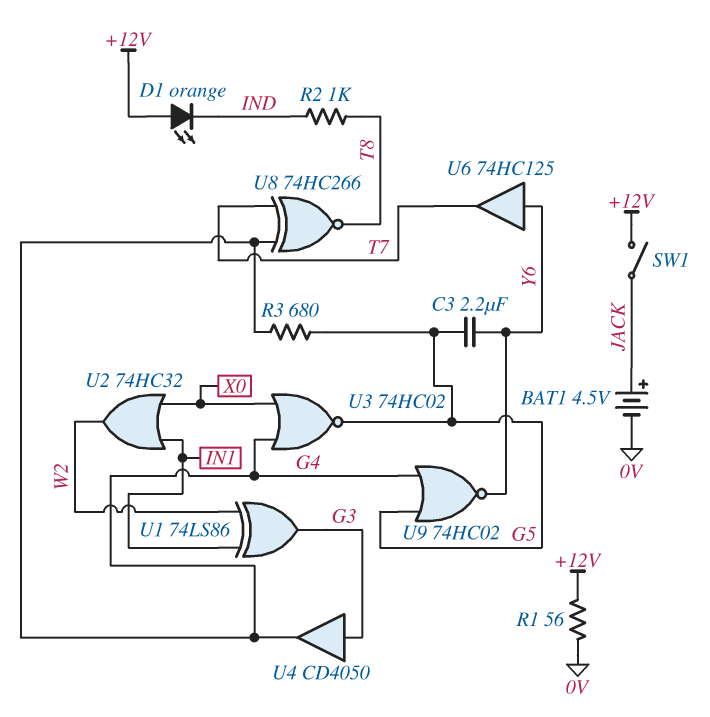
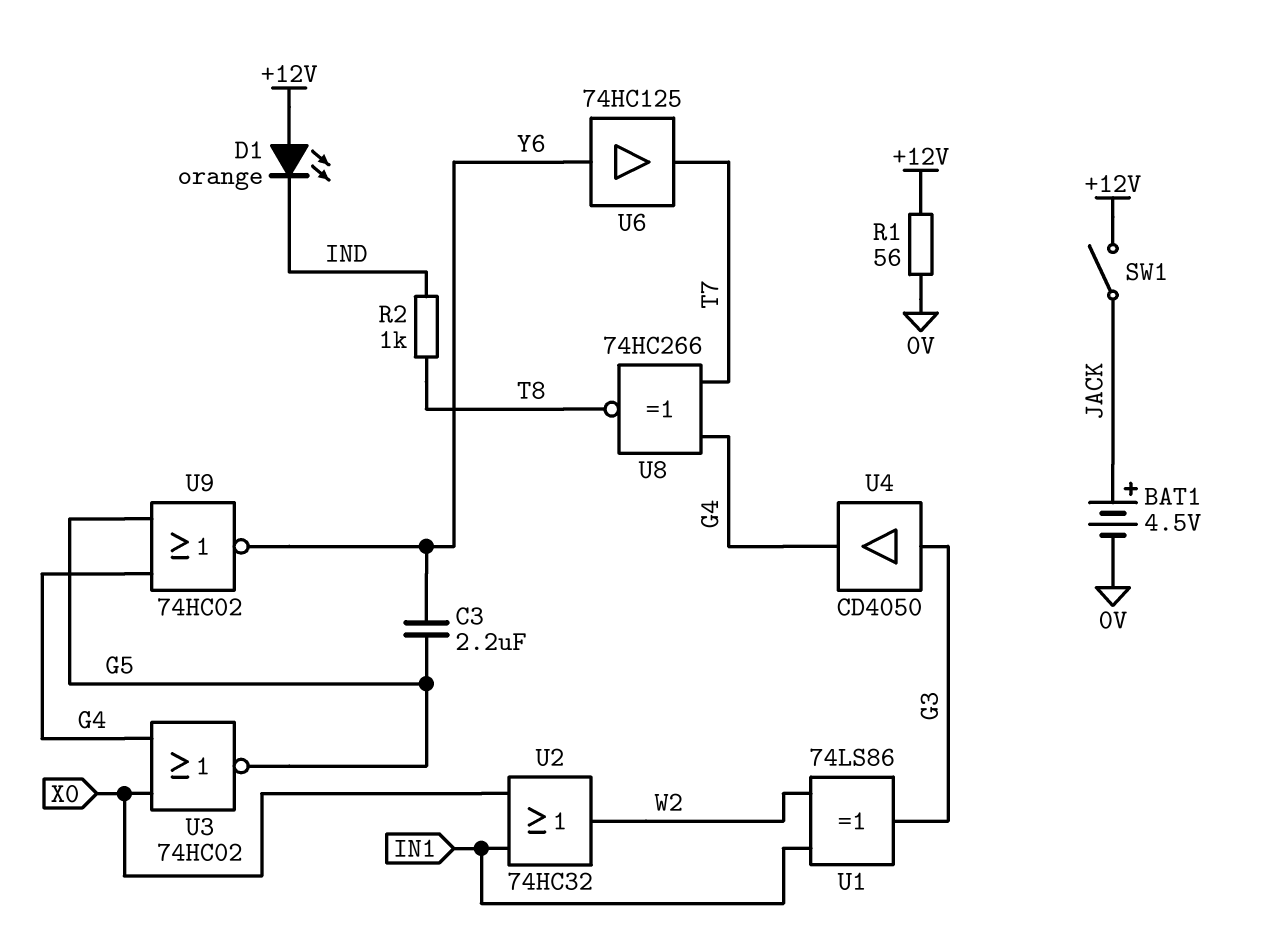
R3: 680 (G4, G5) -> none

